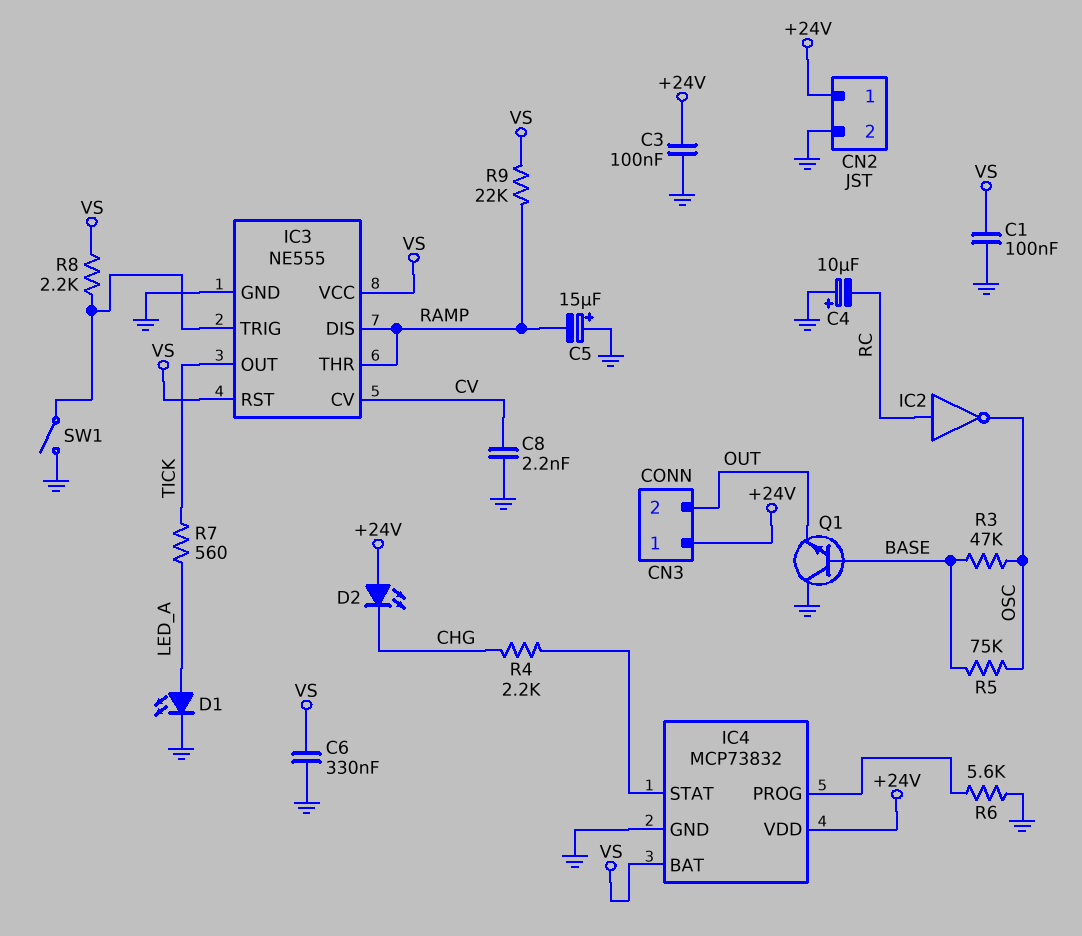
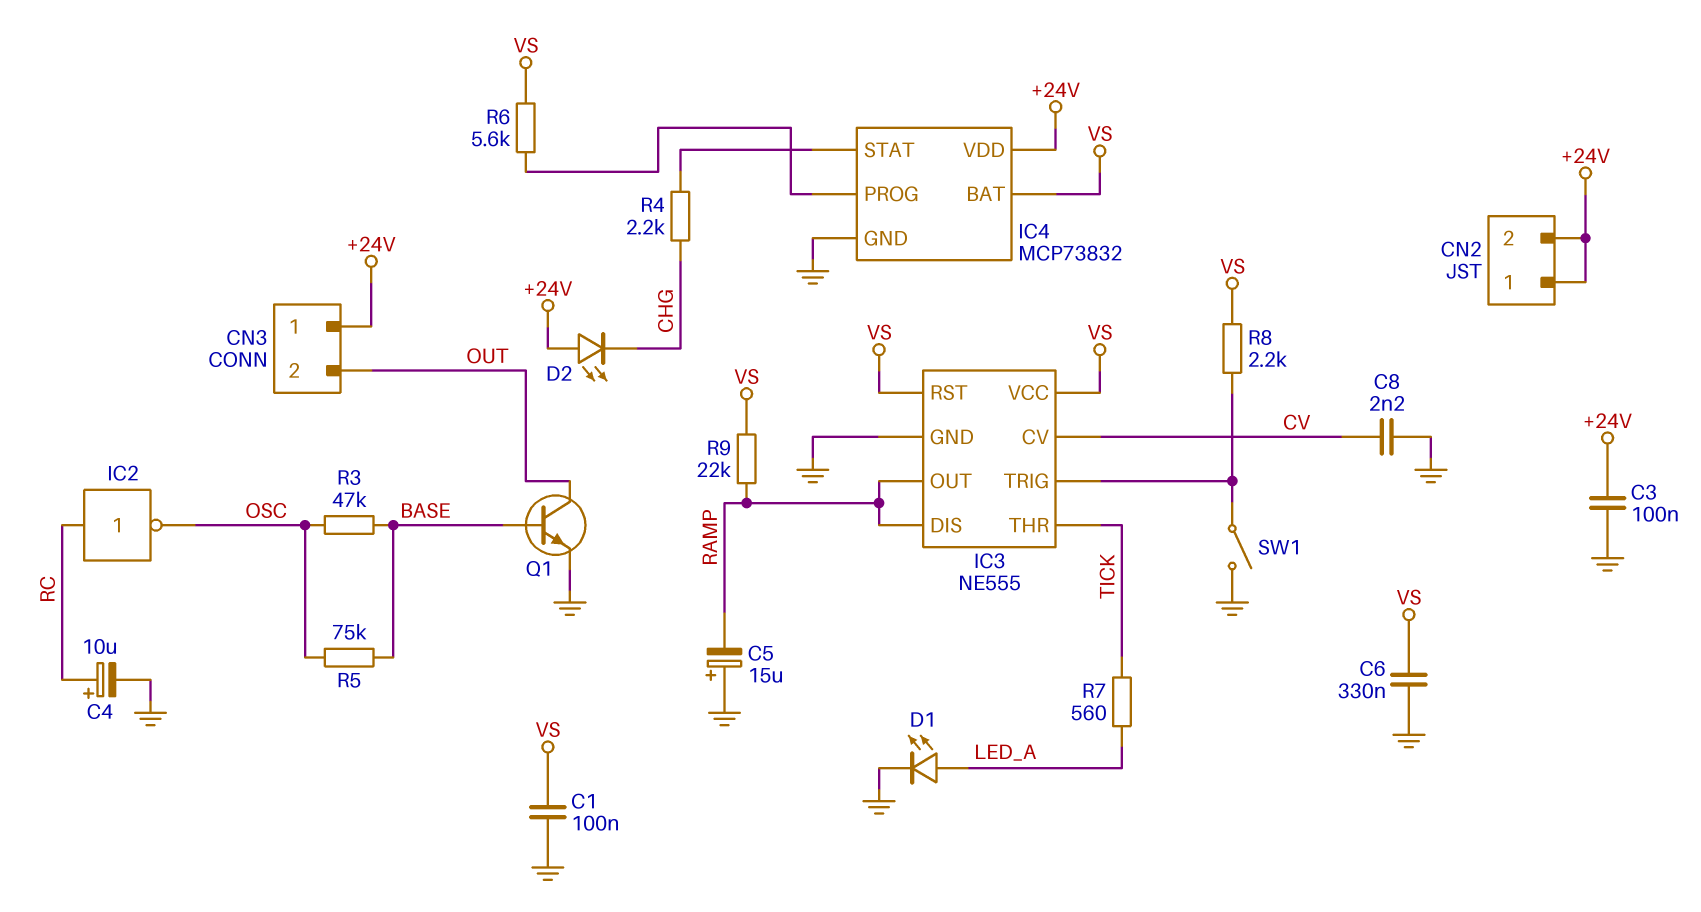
C4: 10uF (plus GND, minus RC) -> 10uF (plus RC, minus GND)
CN2 pin 2: GND -> +24V
IC3 pin OUT: TICK -> RAMP
IC3 pin THR: RAMP -> TICK
Q1: NPN (B BASE, C GND, E OUT) -> NPN (B BASE, C OUT, E GND)
R6: 5.6k (GND, IC4/PROG) -> 5.6k (IC4/PROG, VS)

